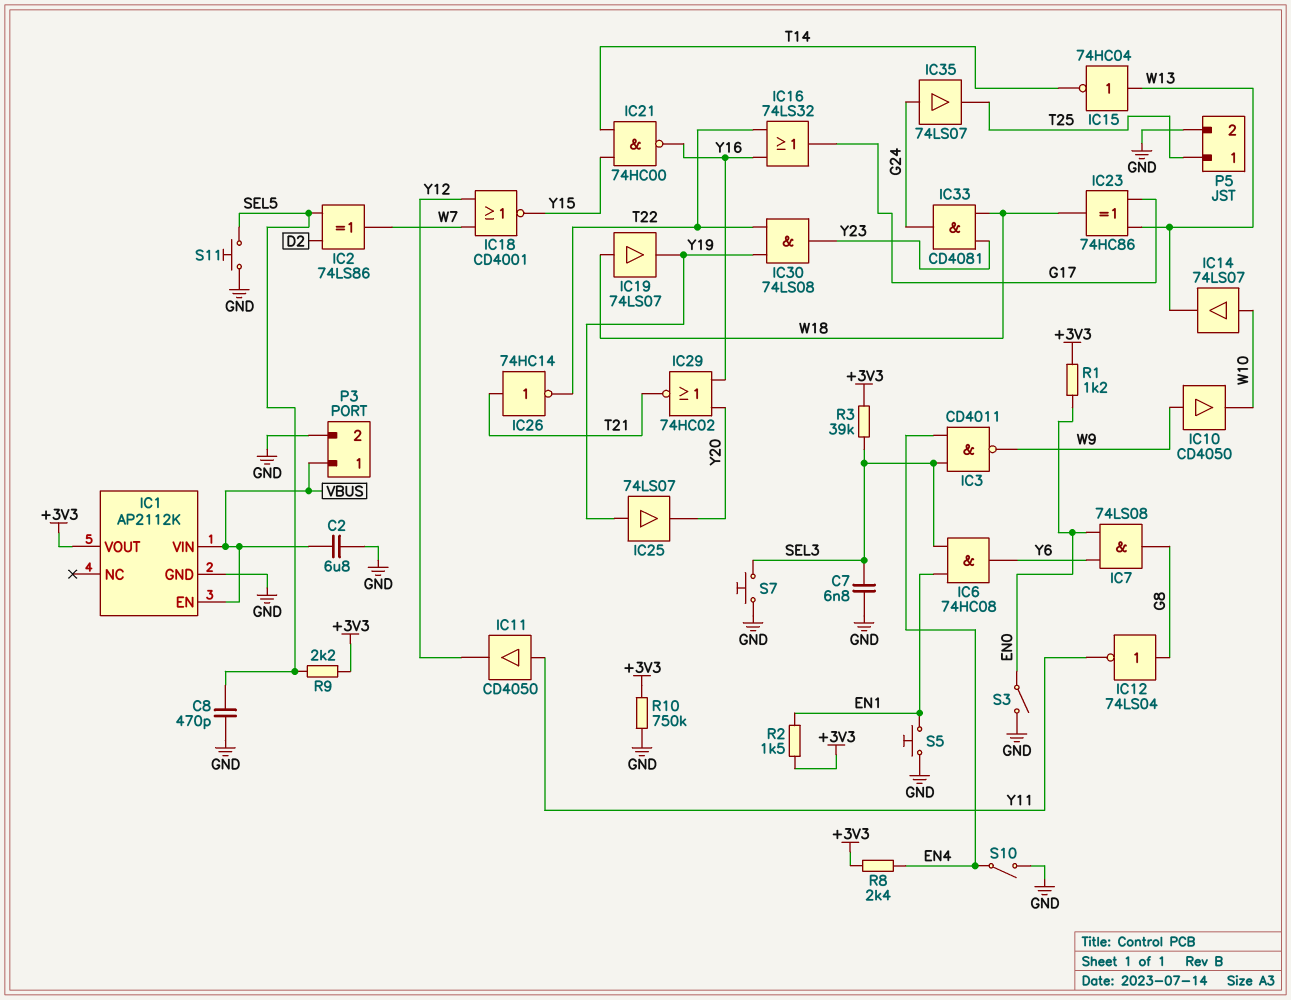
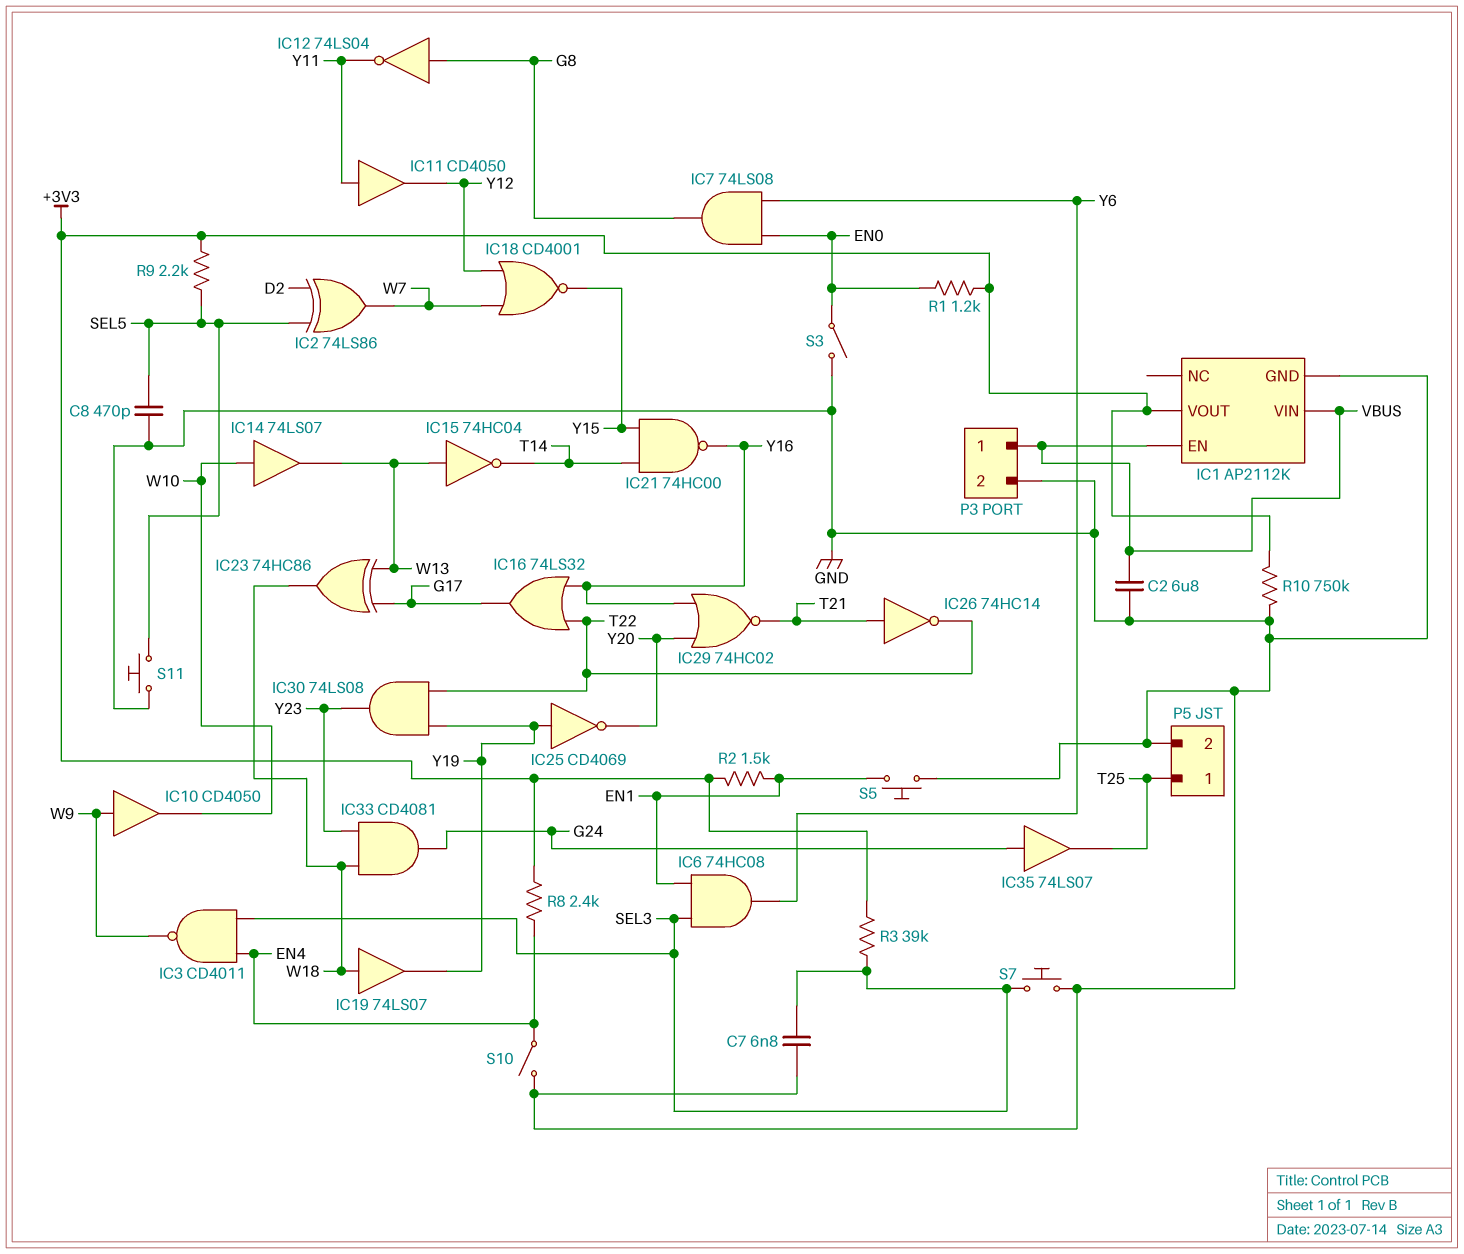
IC25: buffer 74LS07 (in Y19, out Y20) -> NOT CD4069 (in Y19, out Y20)

